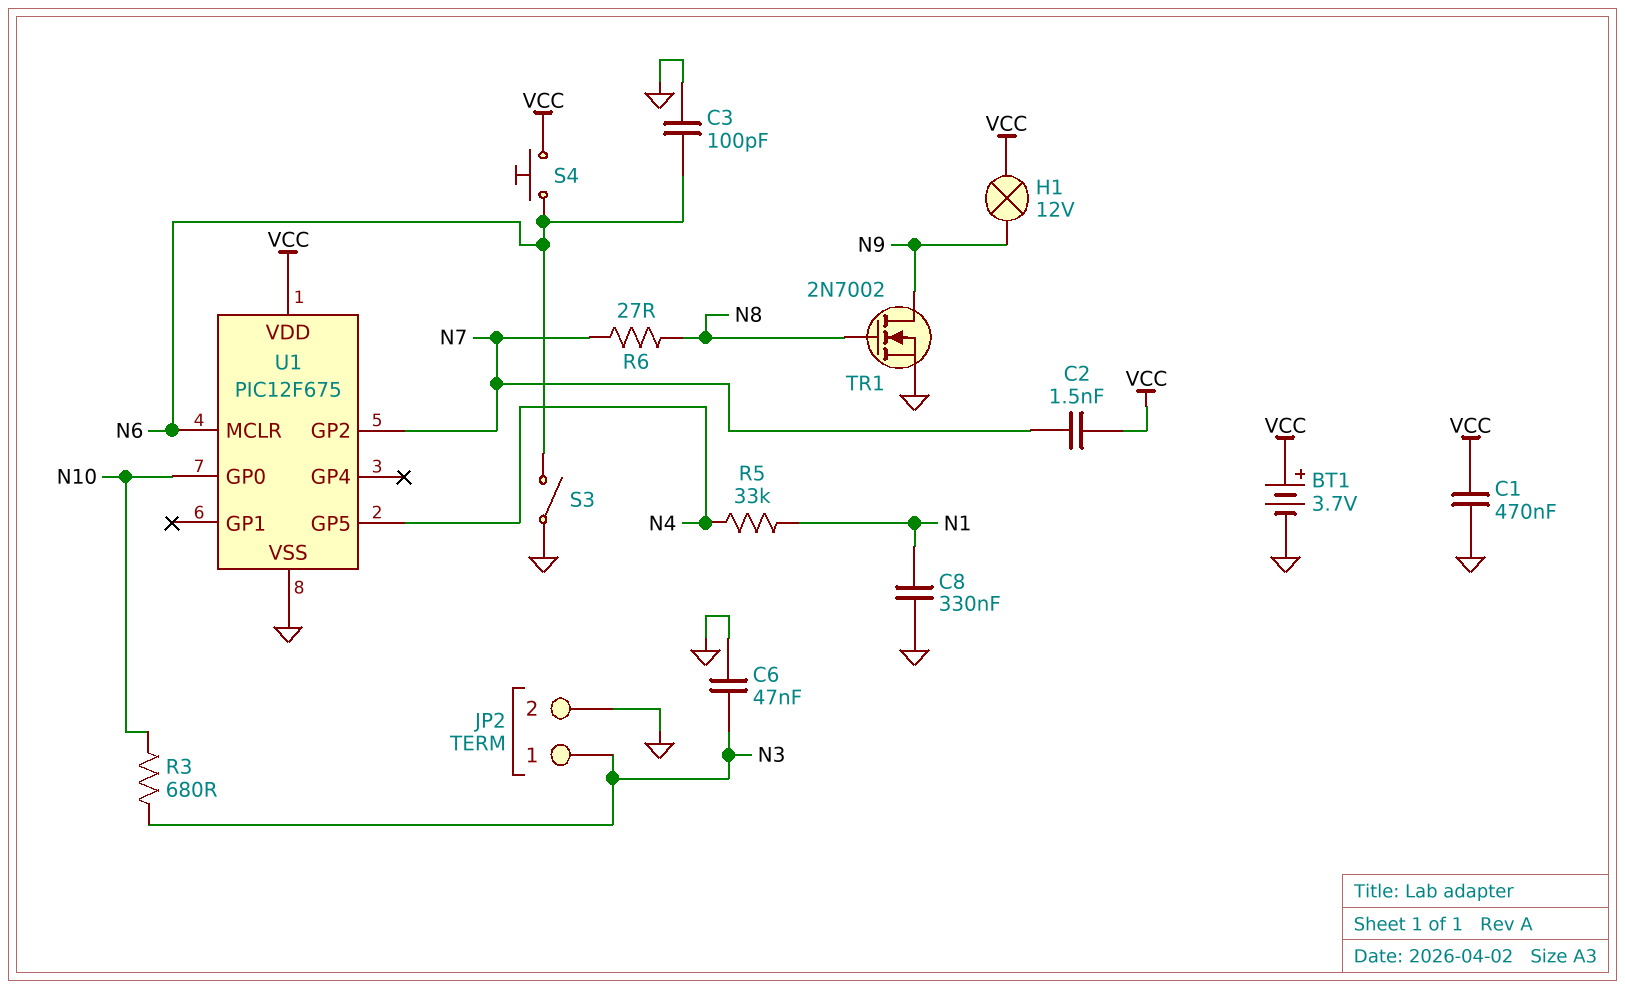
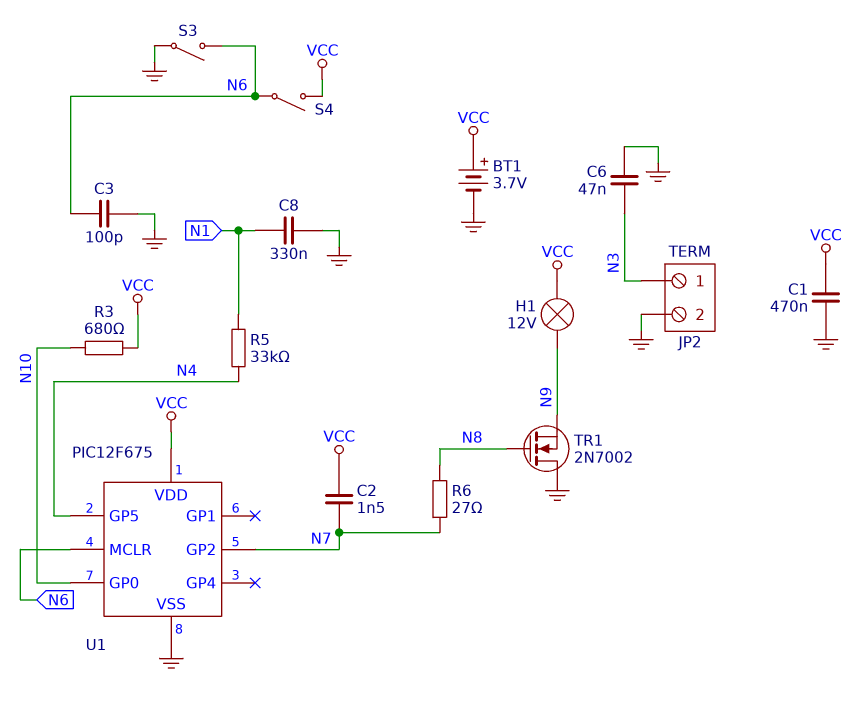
R3: 680 (N3, N10) -> 680 (N10, VCC)
S4: button (N6, VCC) -> switch (N6, VCC)
TR1: NMOS 2N7002 (G N8, D N9, S GND) -> NMOS 2N7002 (G N8, D GND, S N9)

